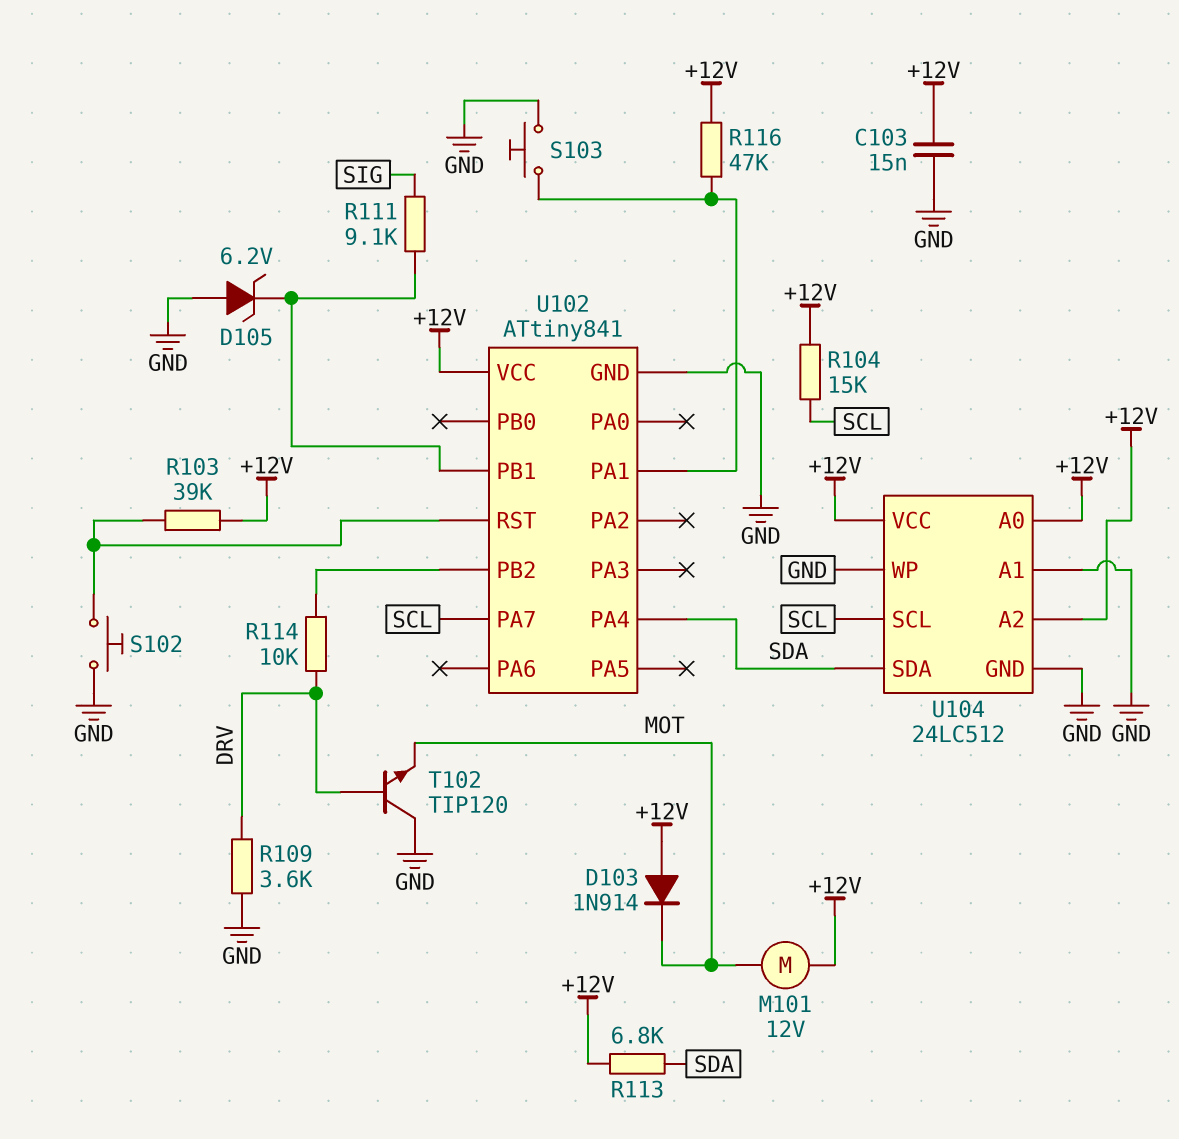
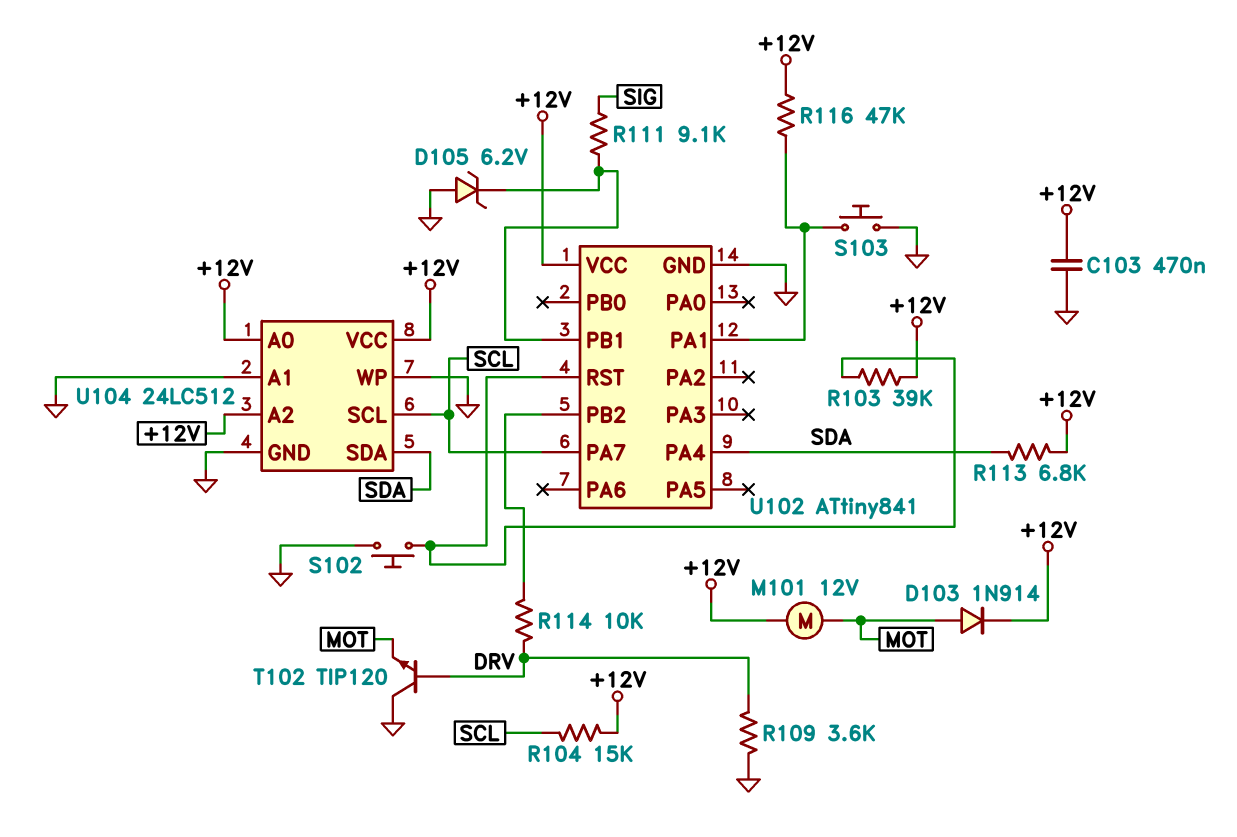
C103: 15nF (+12V, GND) -> 470nF (+12V, GND)
D103: diode 1N914 (A +12V, K MOT) -> diode 1N914 (A MOT, K +12V)

